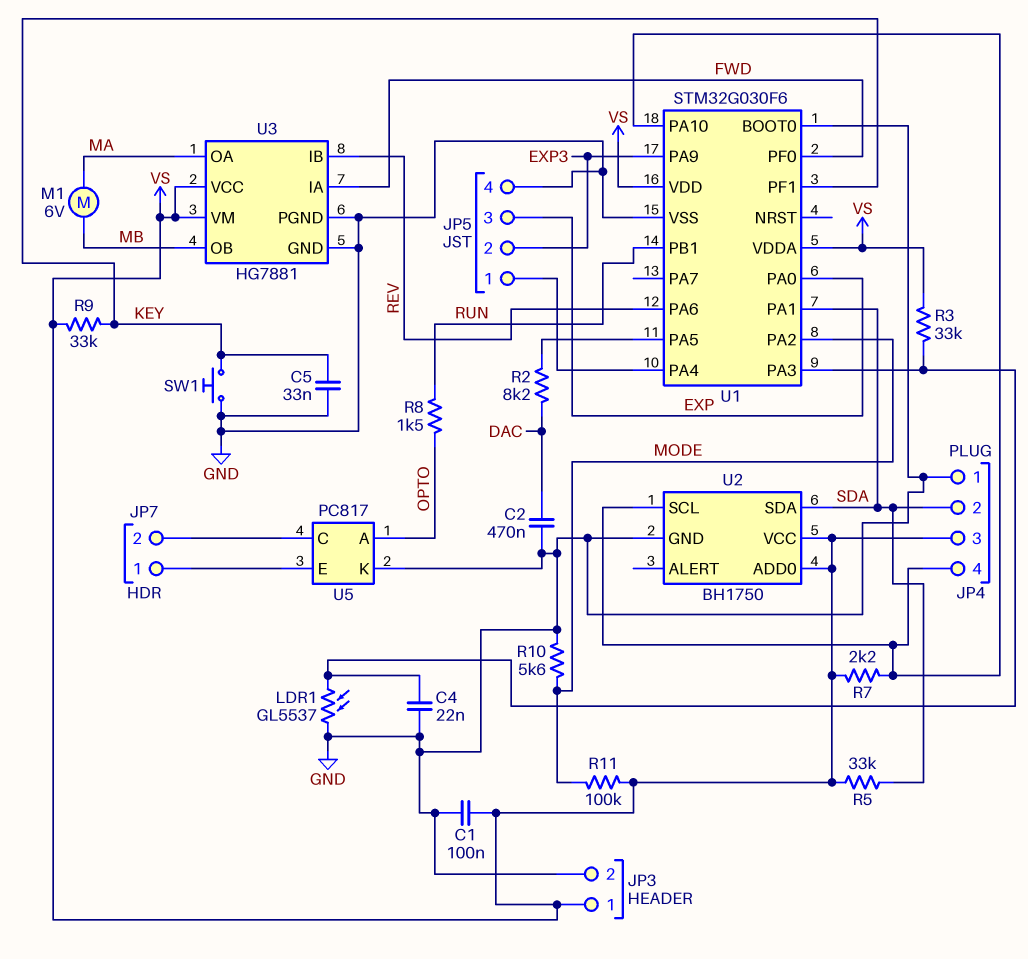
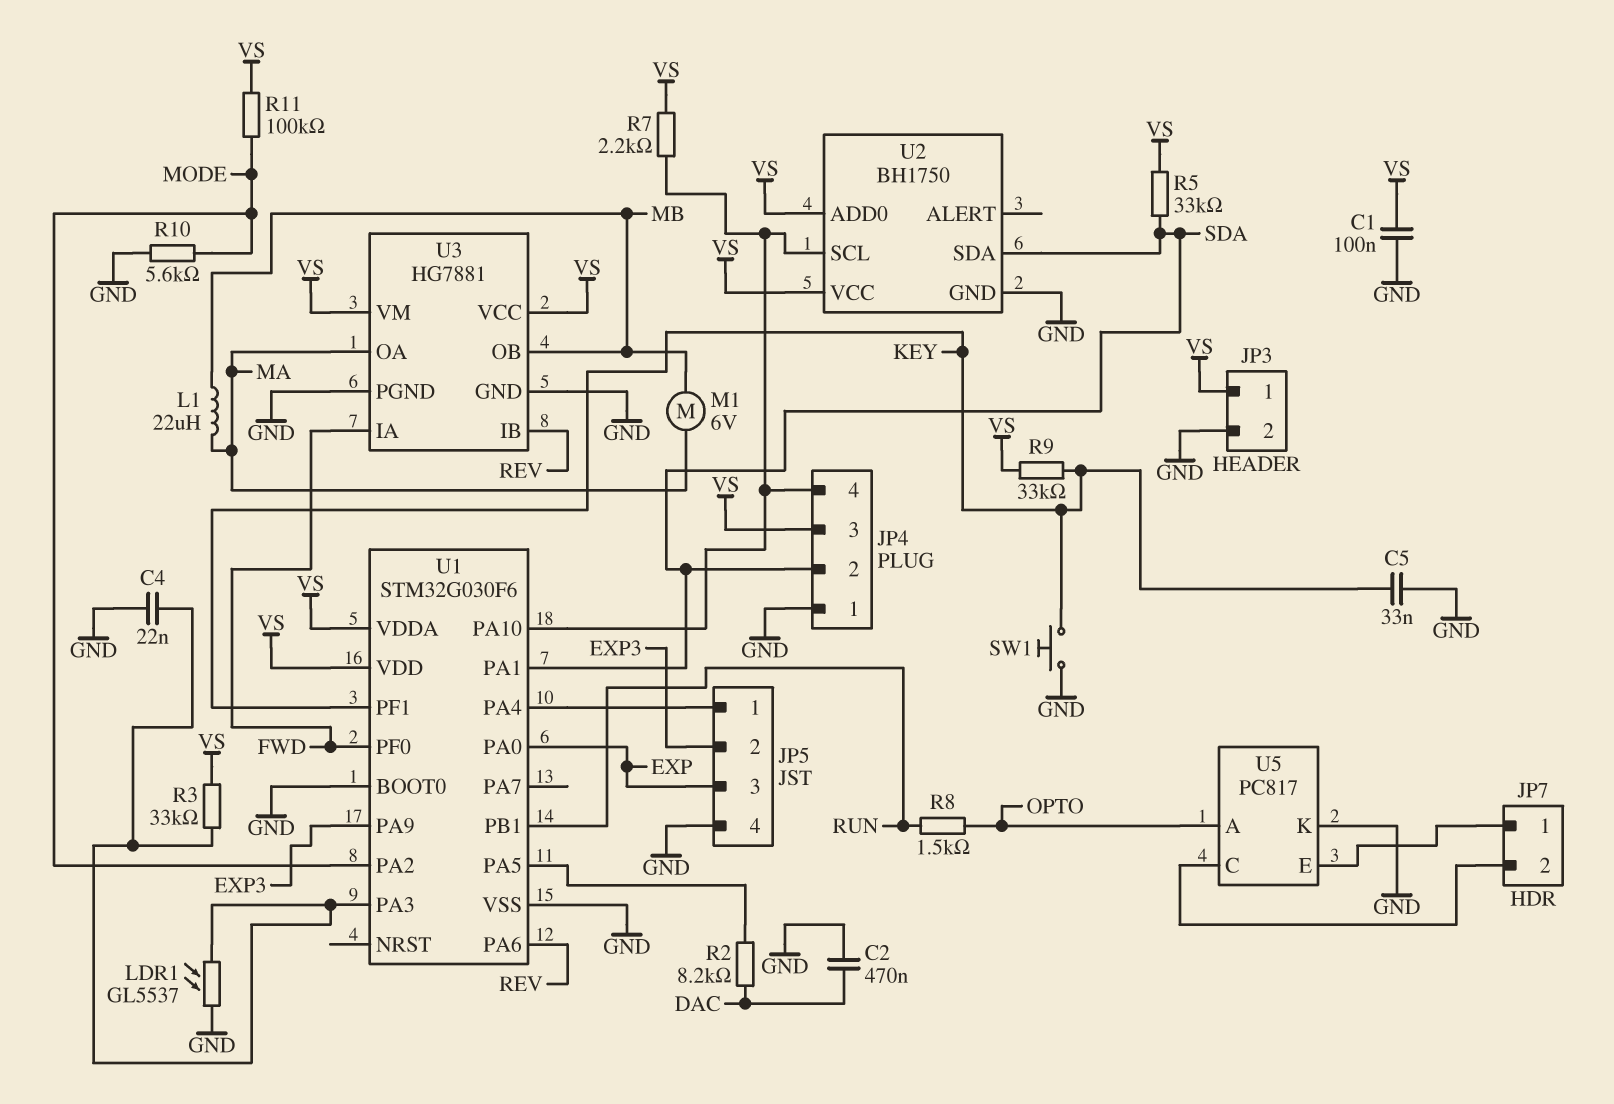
L1: none -> 22uH (MA, MB)

